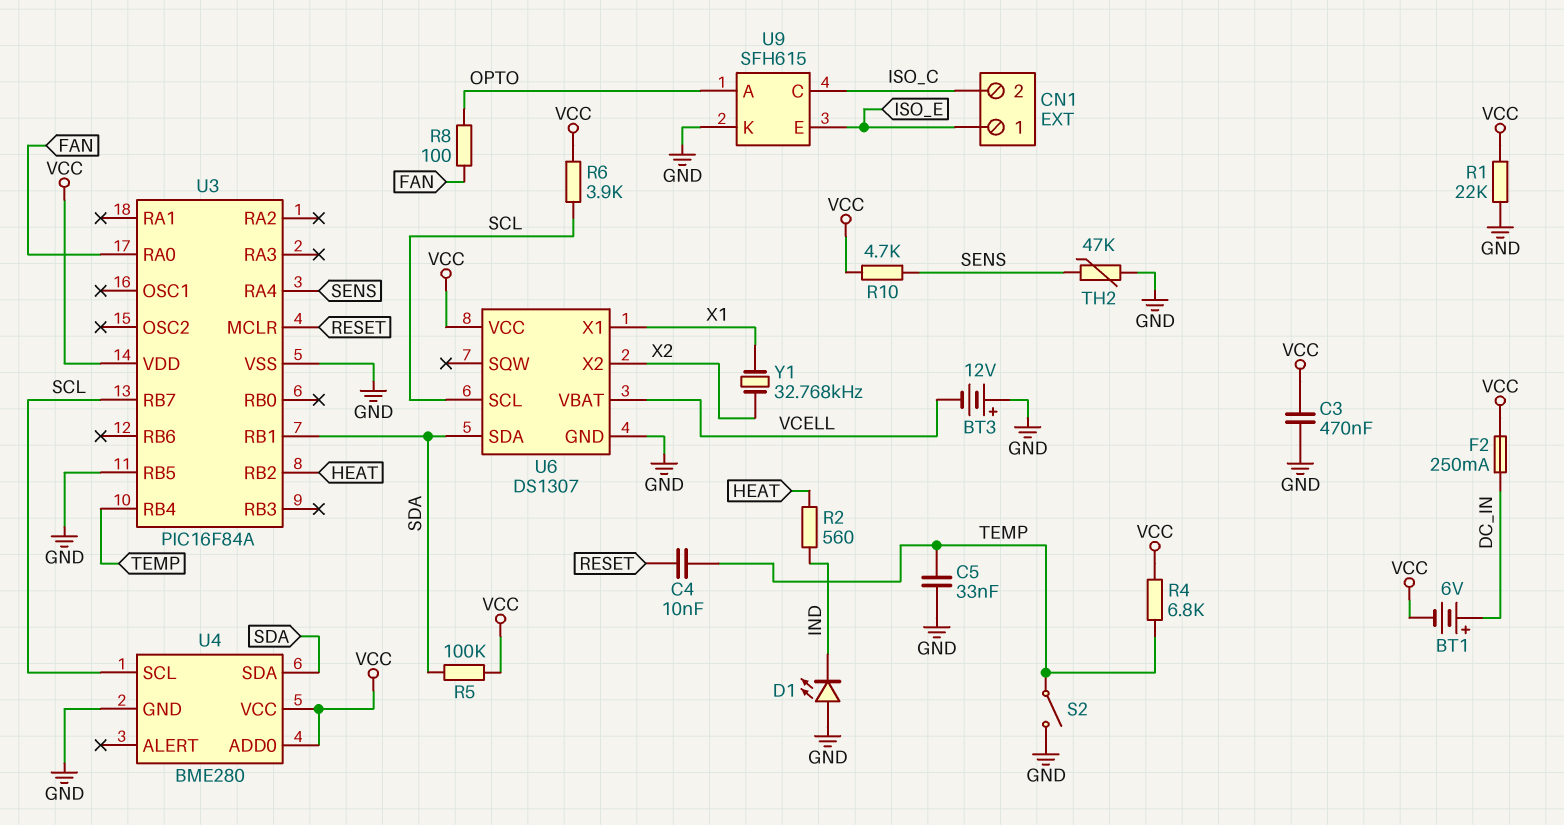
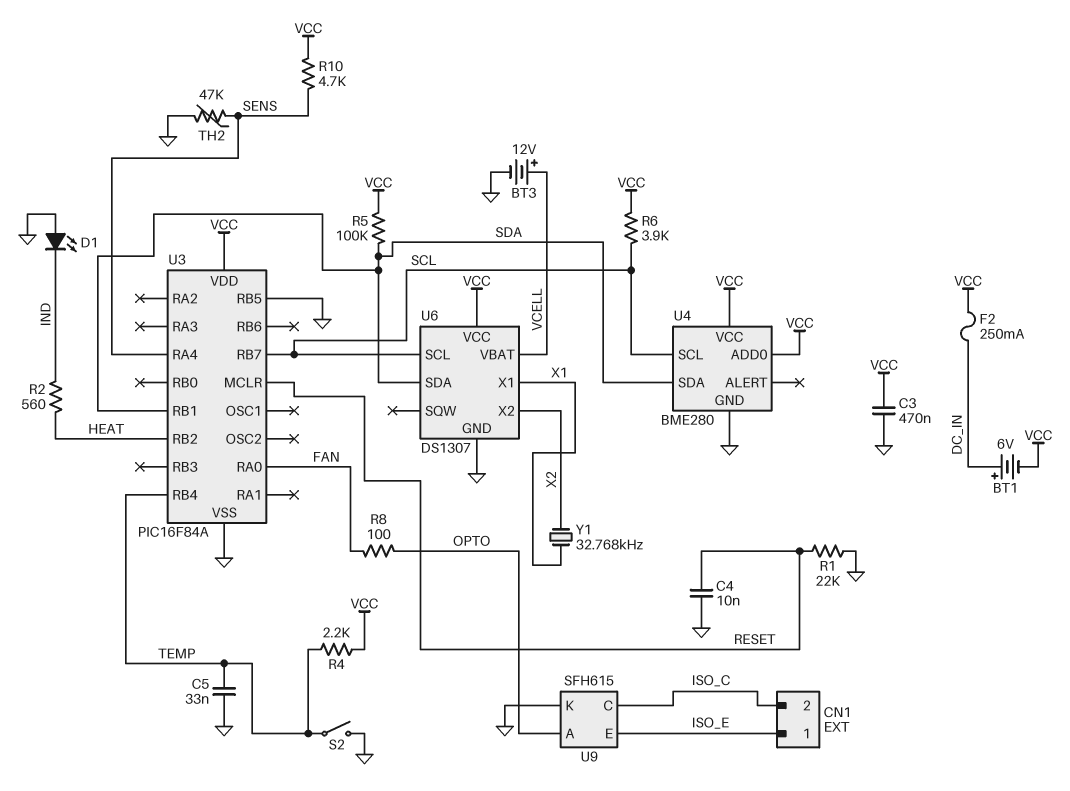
BT3: 12V (plus GND, minus VCELL) -> 12V (plus VCELL, minus GND)
C4: 10nF (RESET, TEMP) -> 10nF (GND, RESET)
R1: 22k (GND, VCC) -> 22k (GND, RESET)
R4: 6.8k (TEMP, VCC) -> 2.2k (TEMP, VCC)

